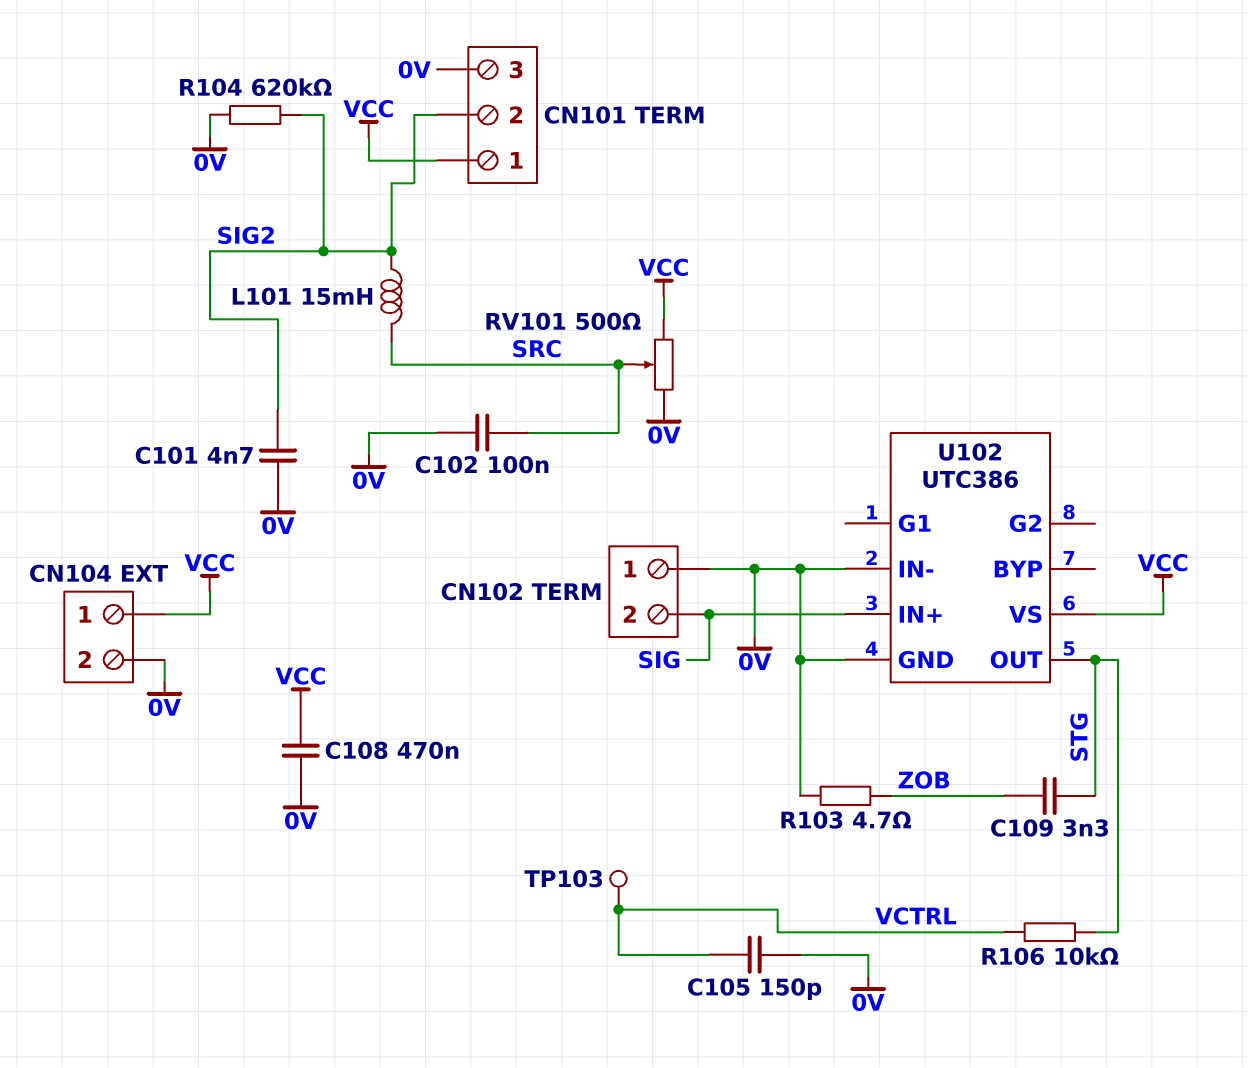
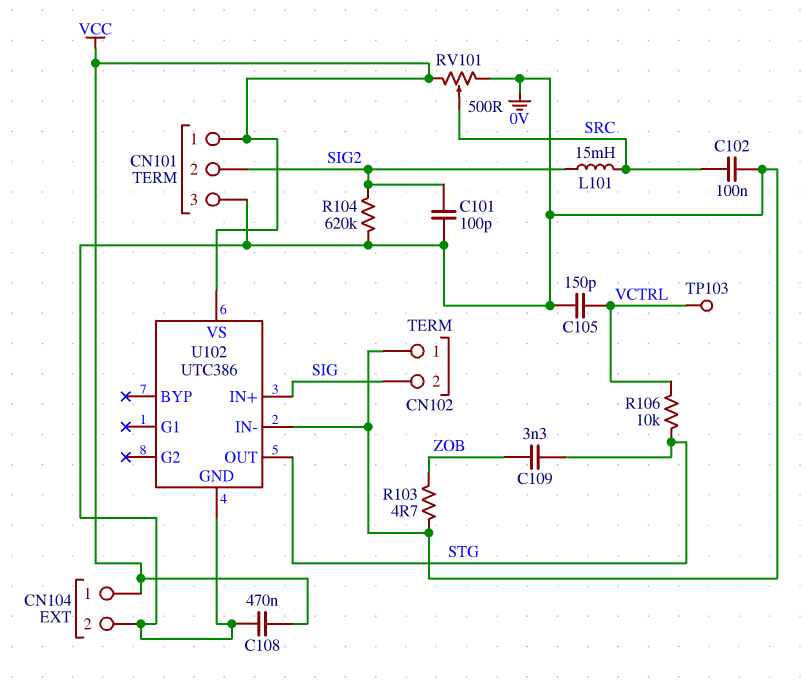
C101: 4.7nF (0V, SIG2) -> 100pF (0V, SIG2)

